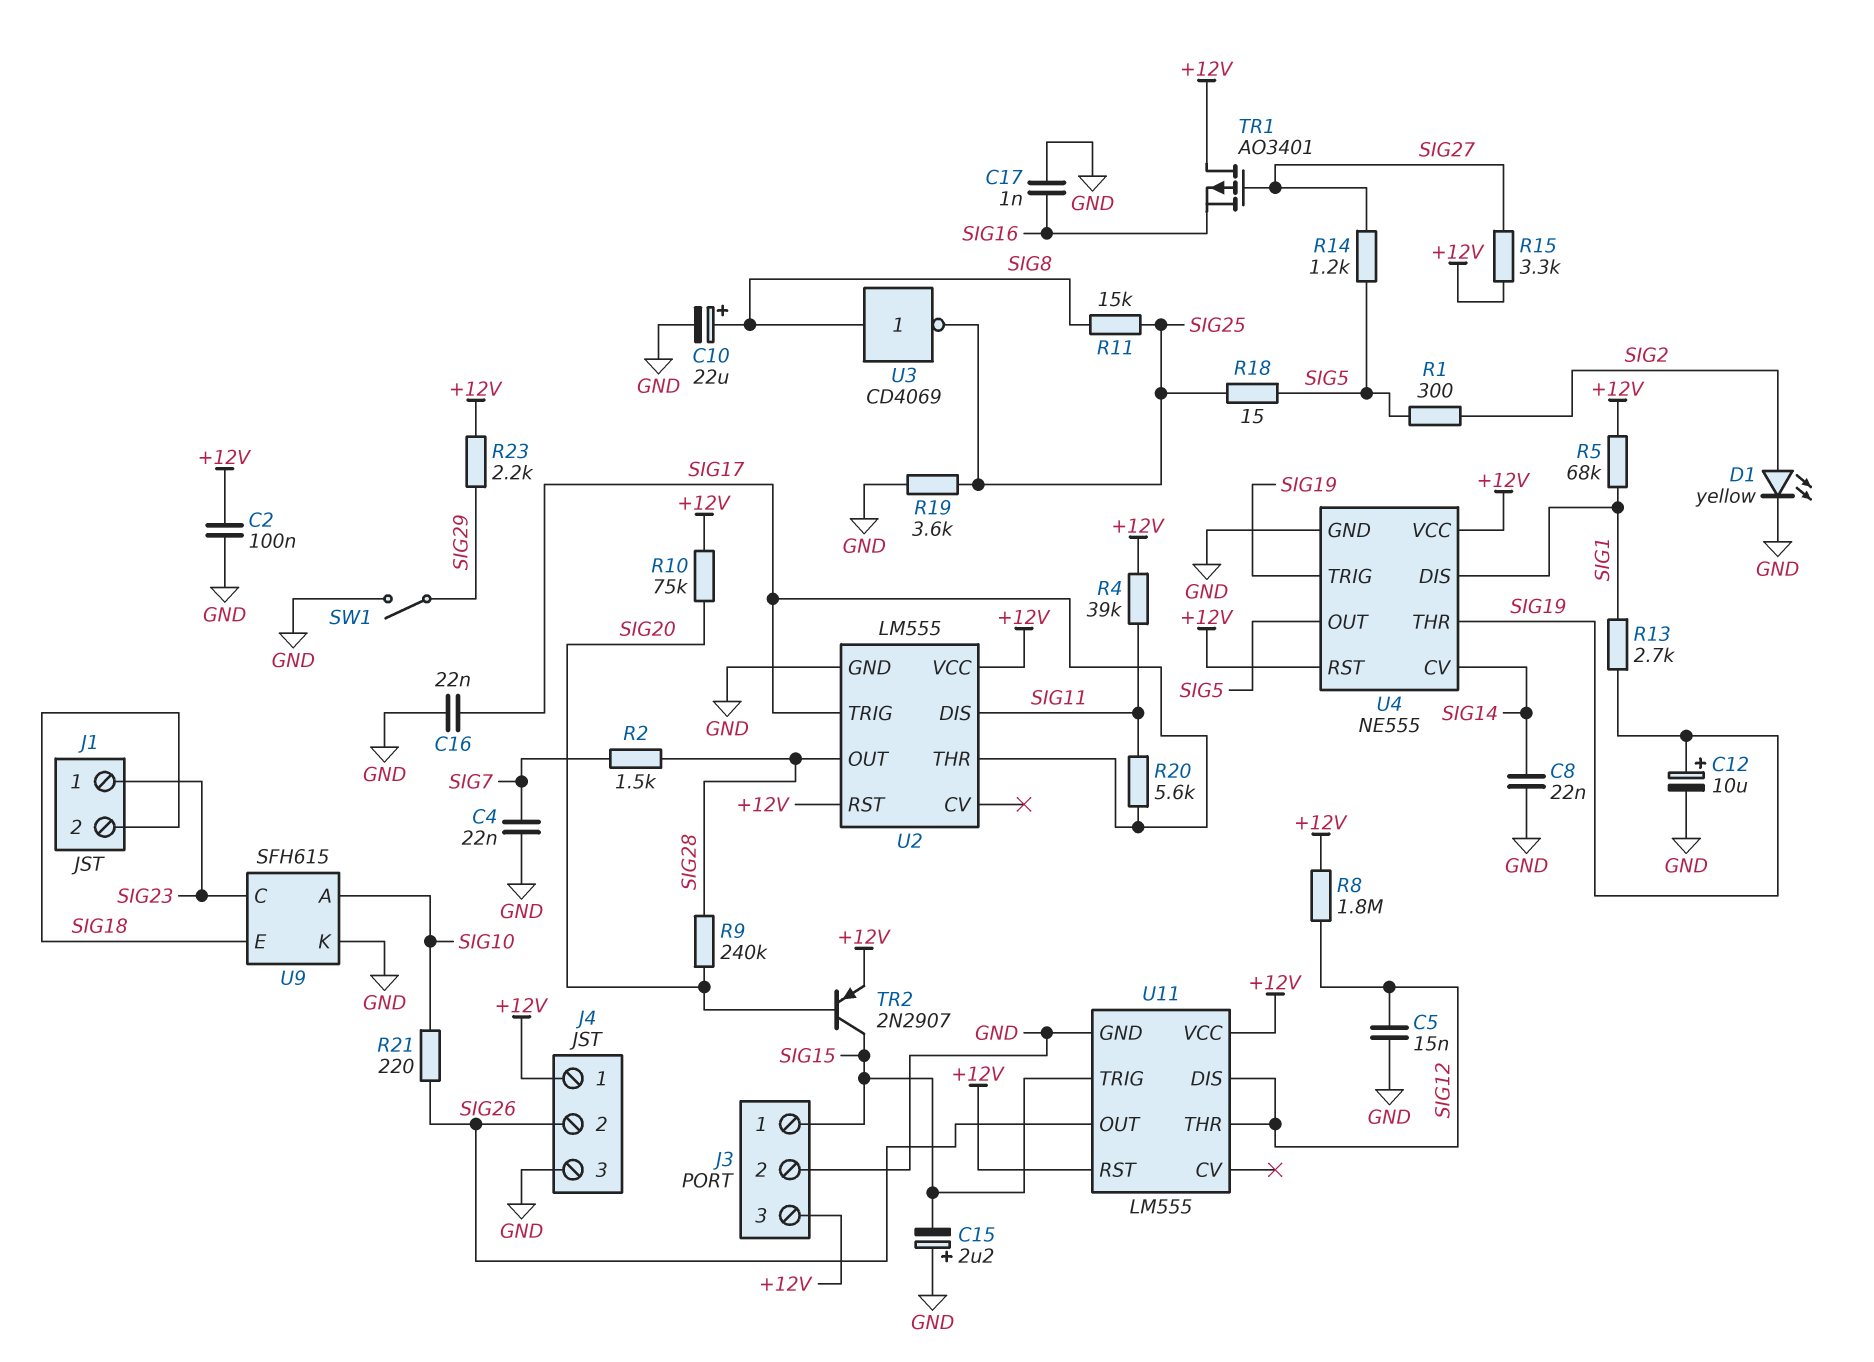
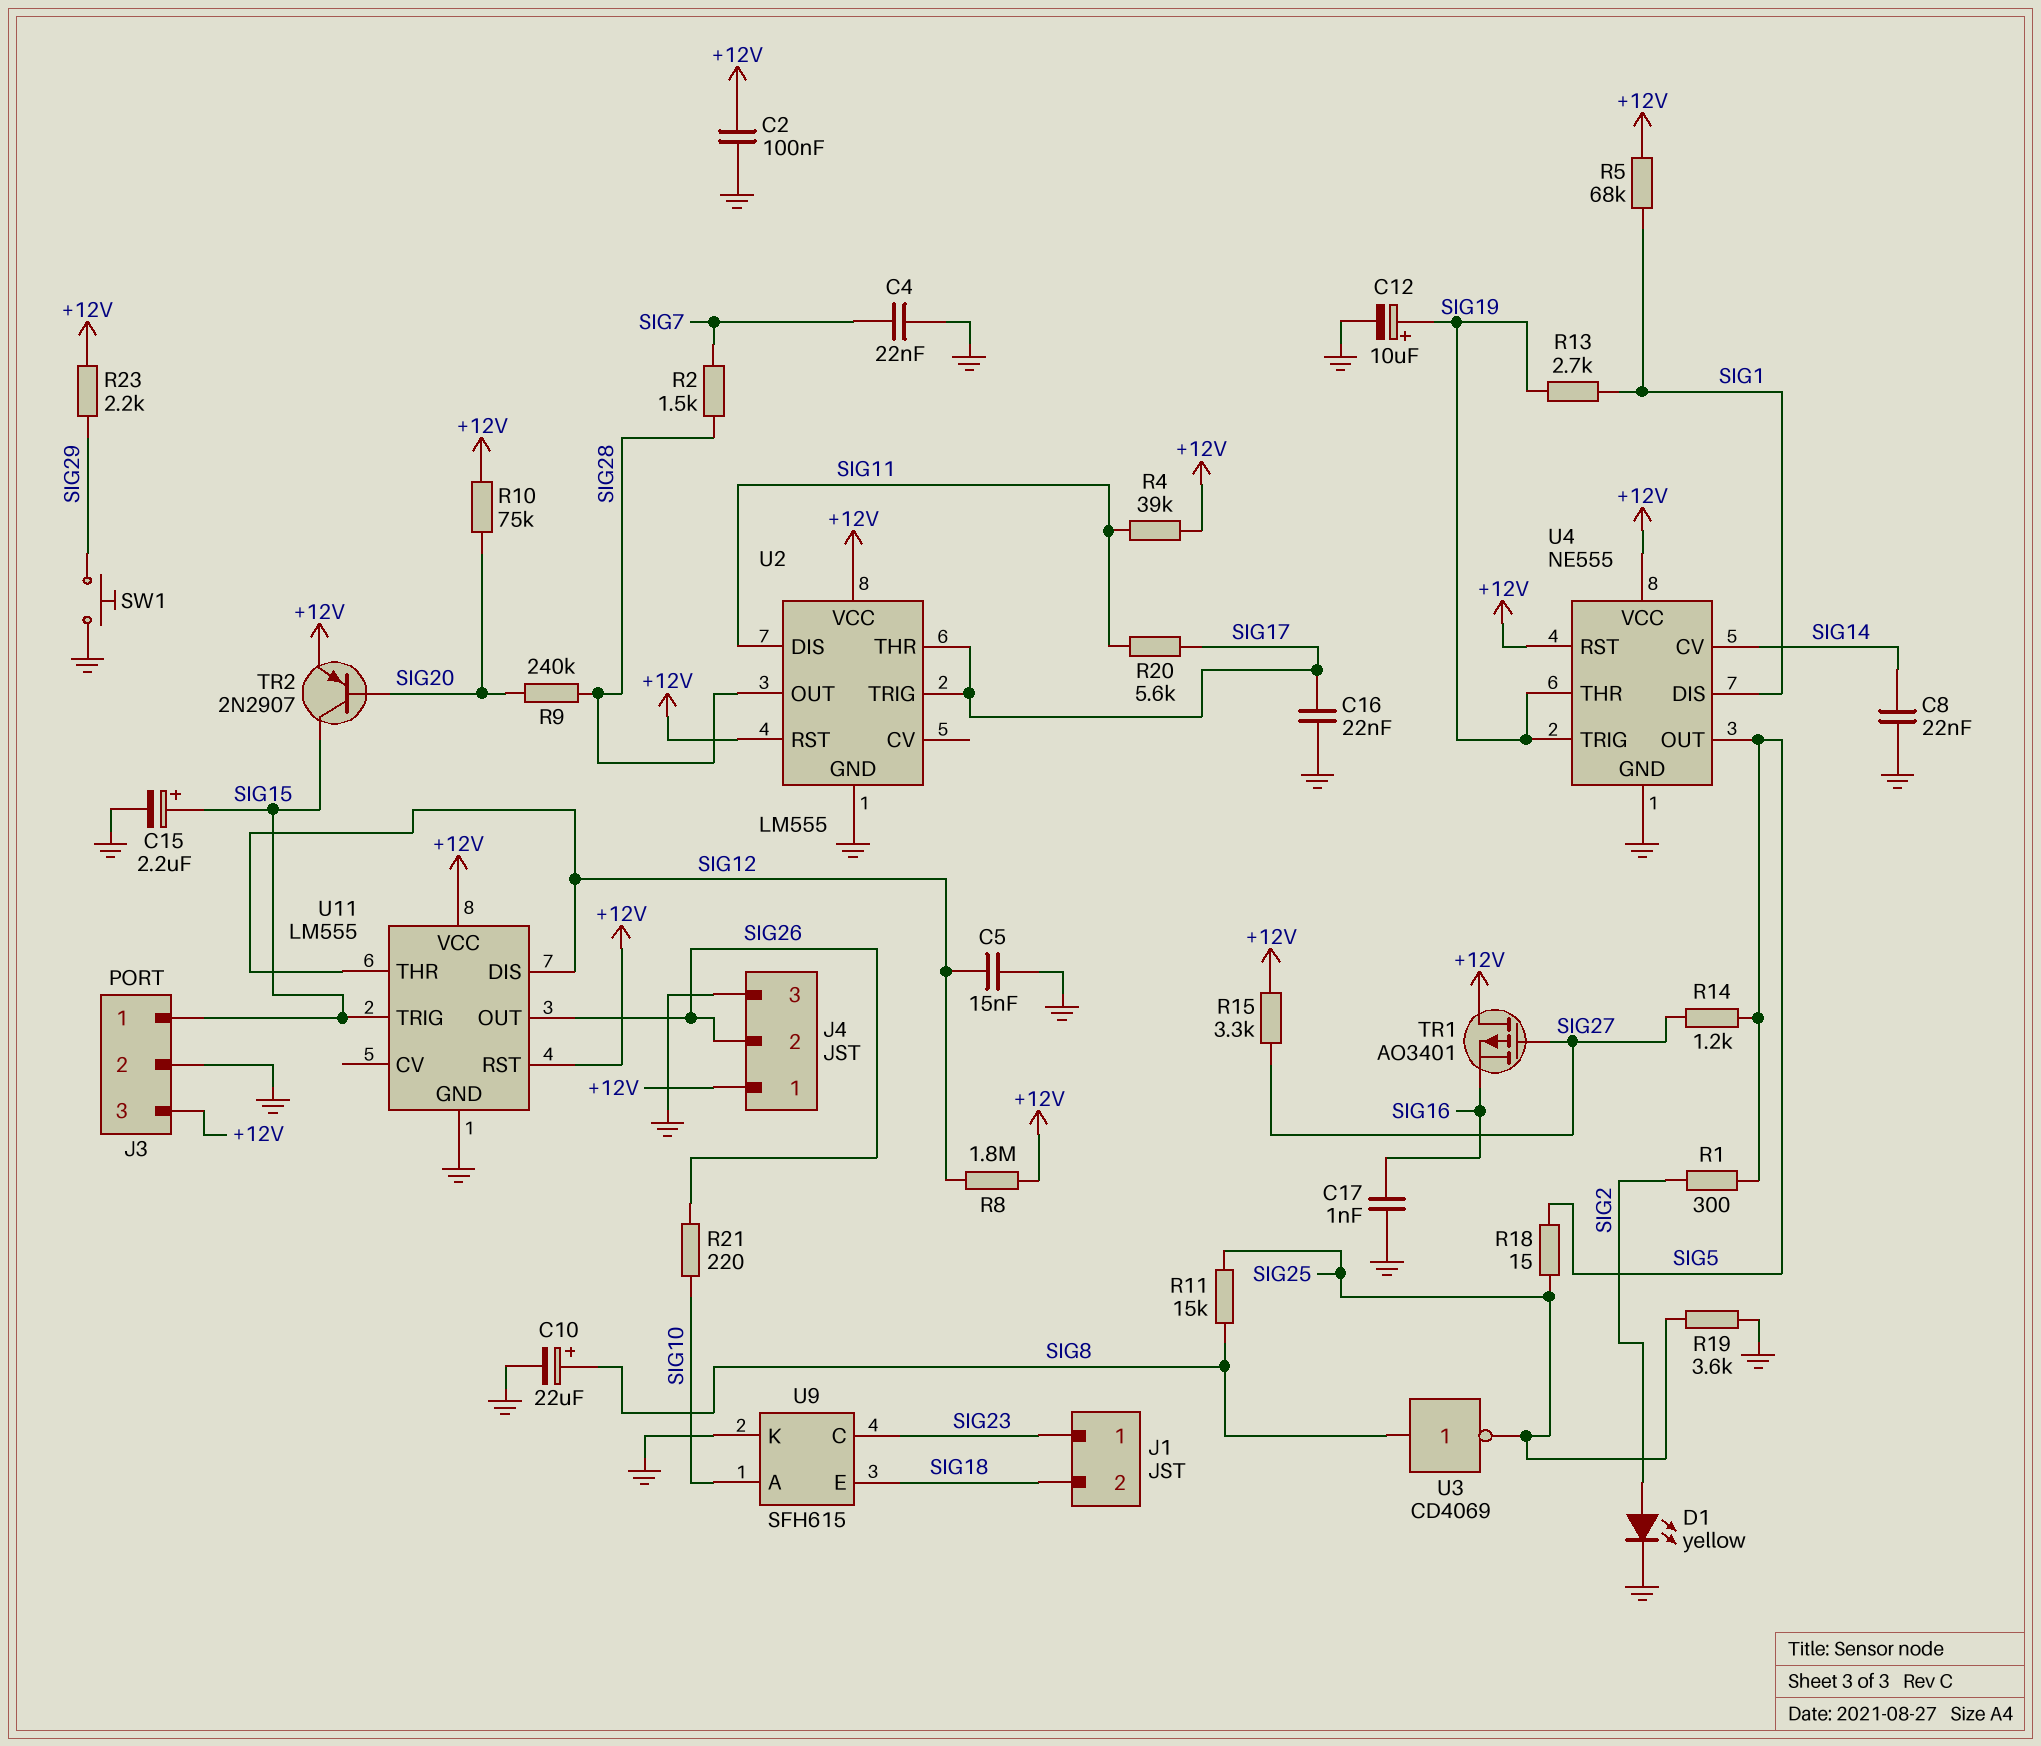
C15: 2.2uF (plus GND, minus SIG15) -> 2.2uF (plus SIG15, minus GND)
SW1: switch (GND, SIG29) -> button (GND, SIG29)

